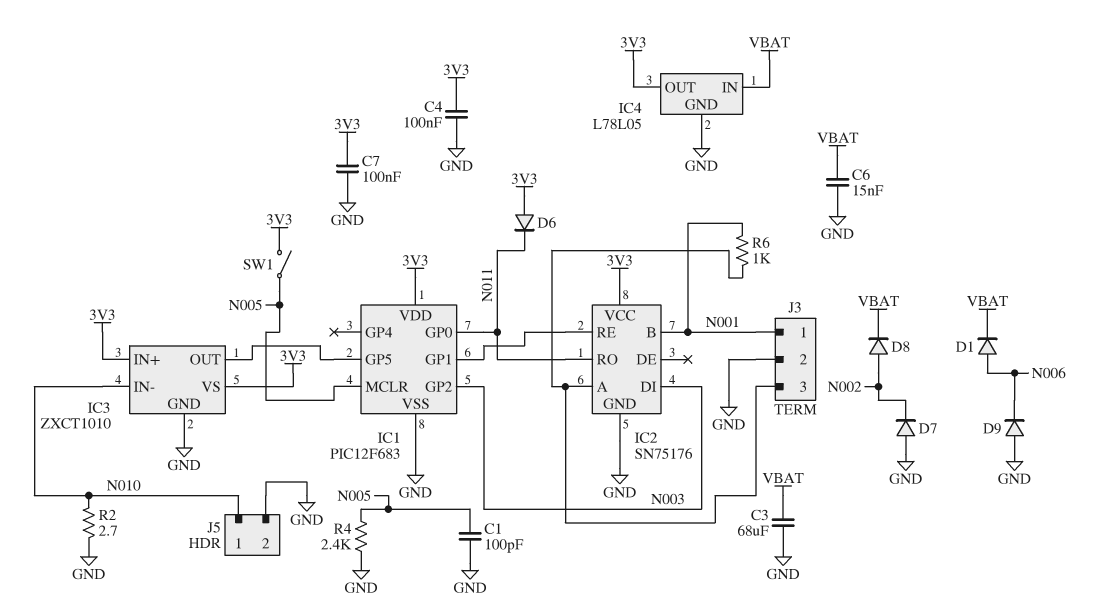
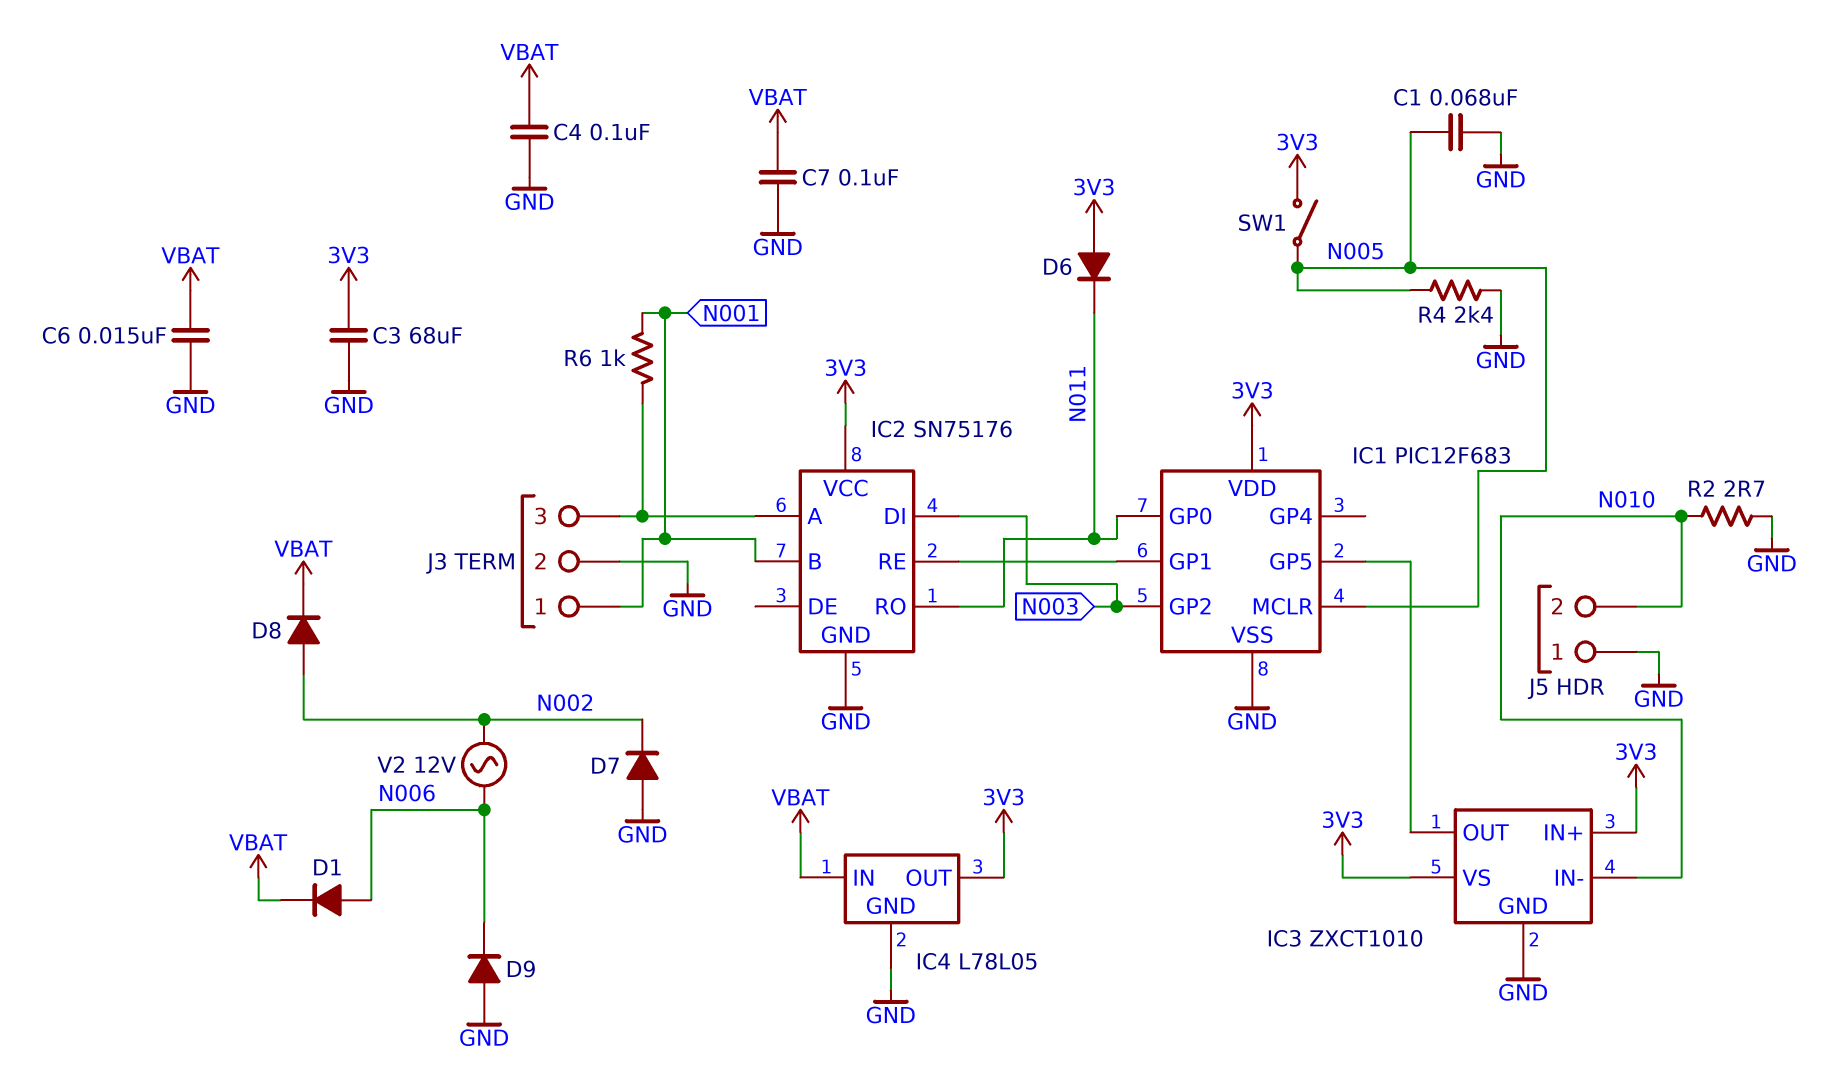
C1: 100pF (GND, N005) -> 68nF (GND, N005)
C3: 68uF (GND, VBAT) -> 68uF (3V3, GND)
C4: 100nF (3V3, GND) -> 100nF (GND, VBAT)
C7: 100nF (3V3, GND) -> 100nF (GND, VBAT)
J5 pin 1: N010 -> GND
J5 pin 2: GND -> N010
V2: none -> AC 12V (N002, N006)

